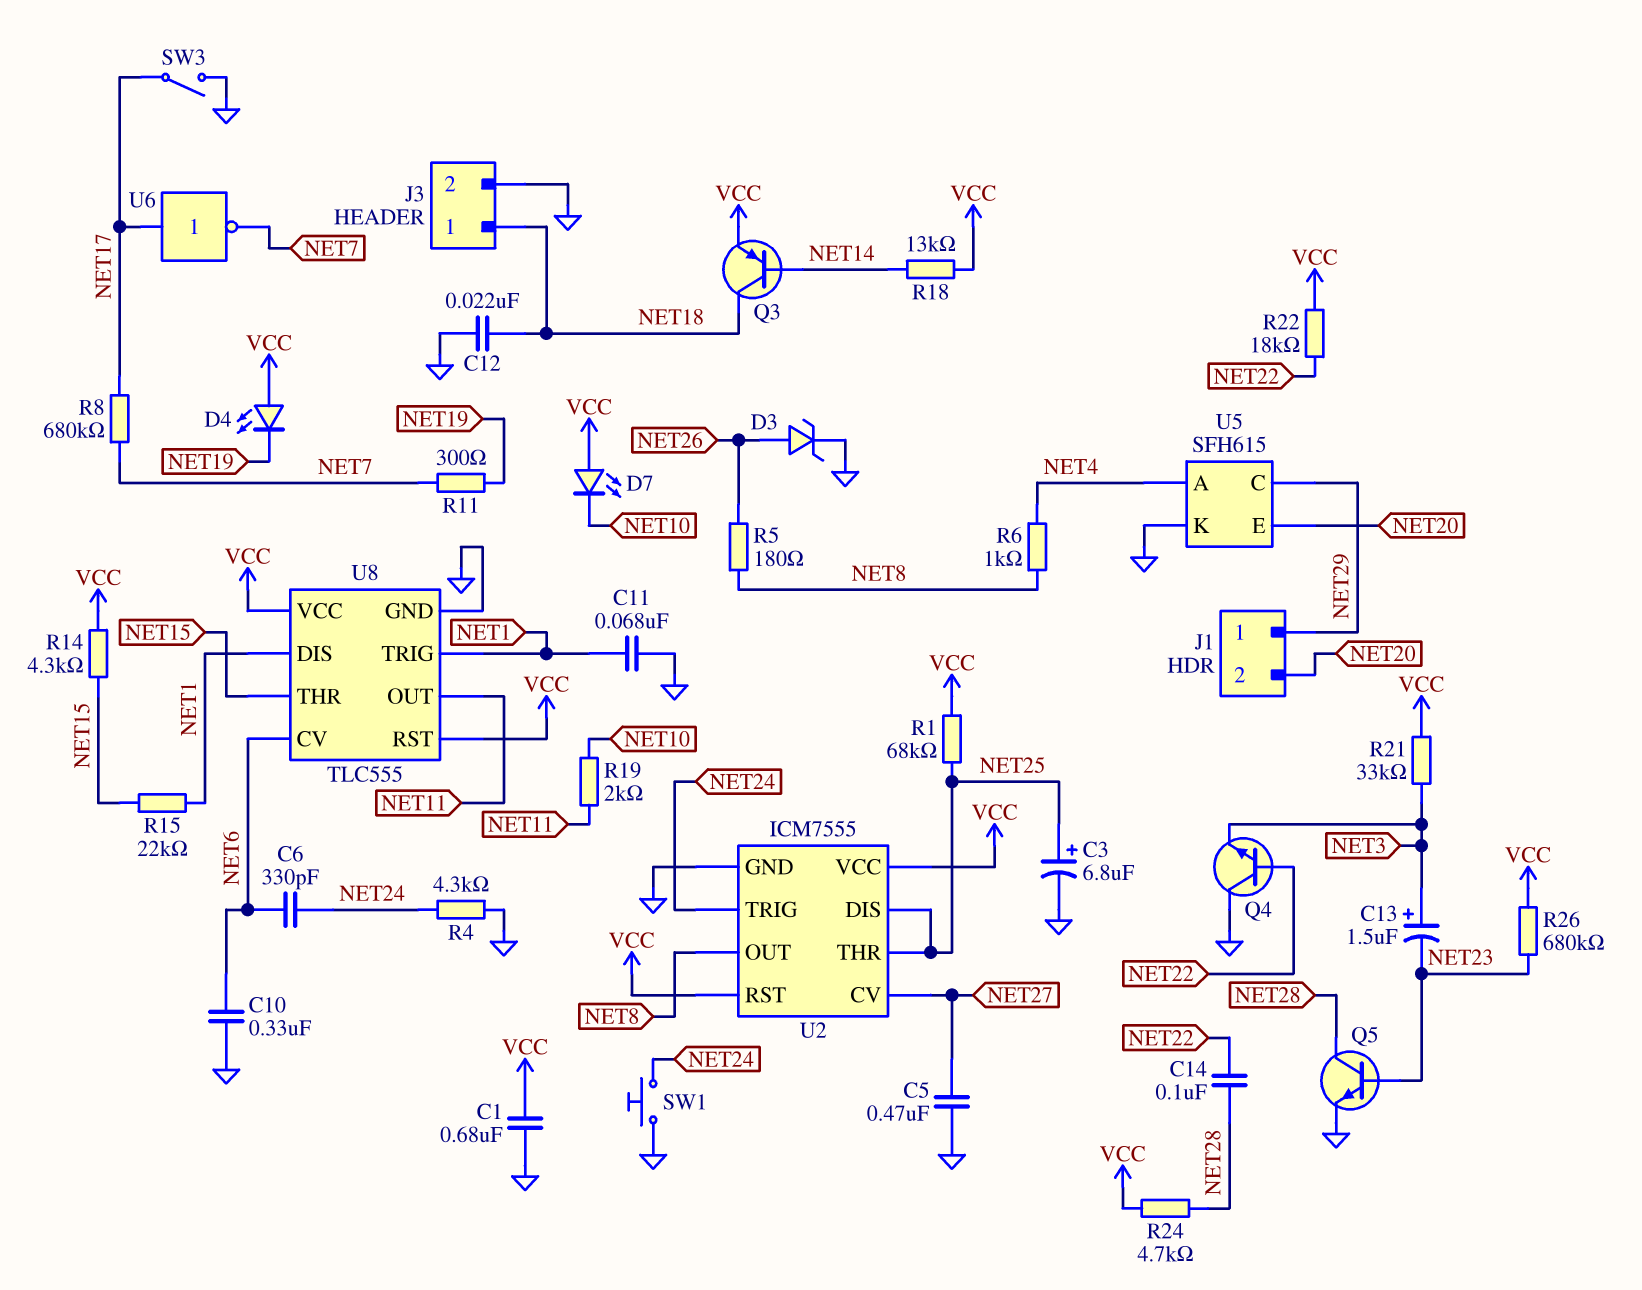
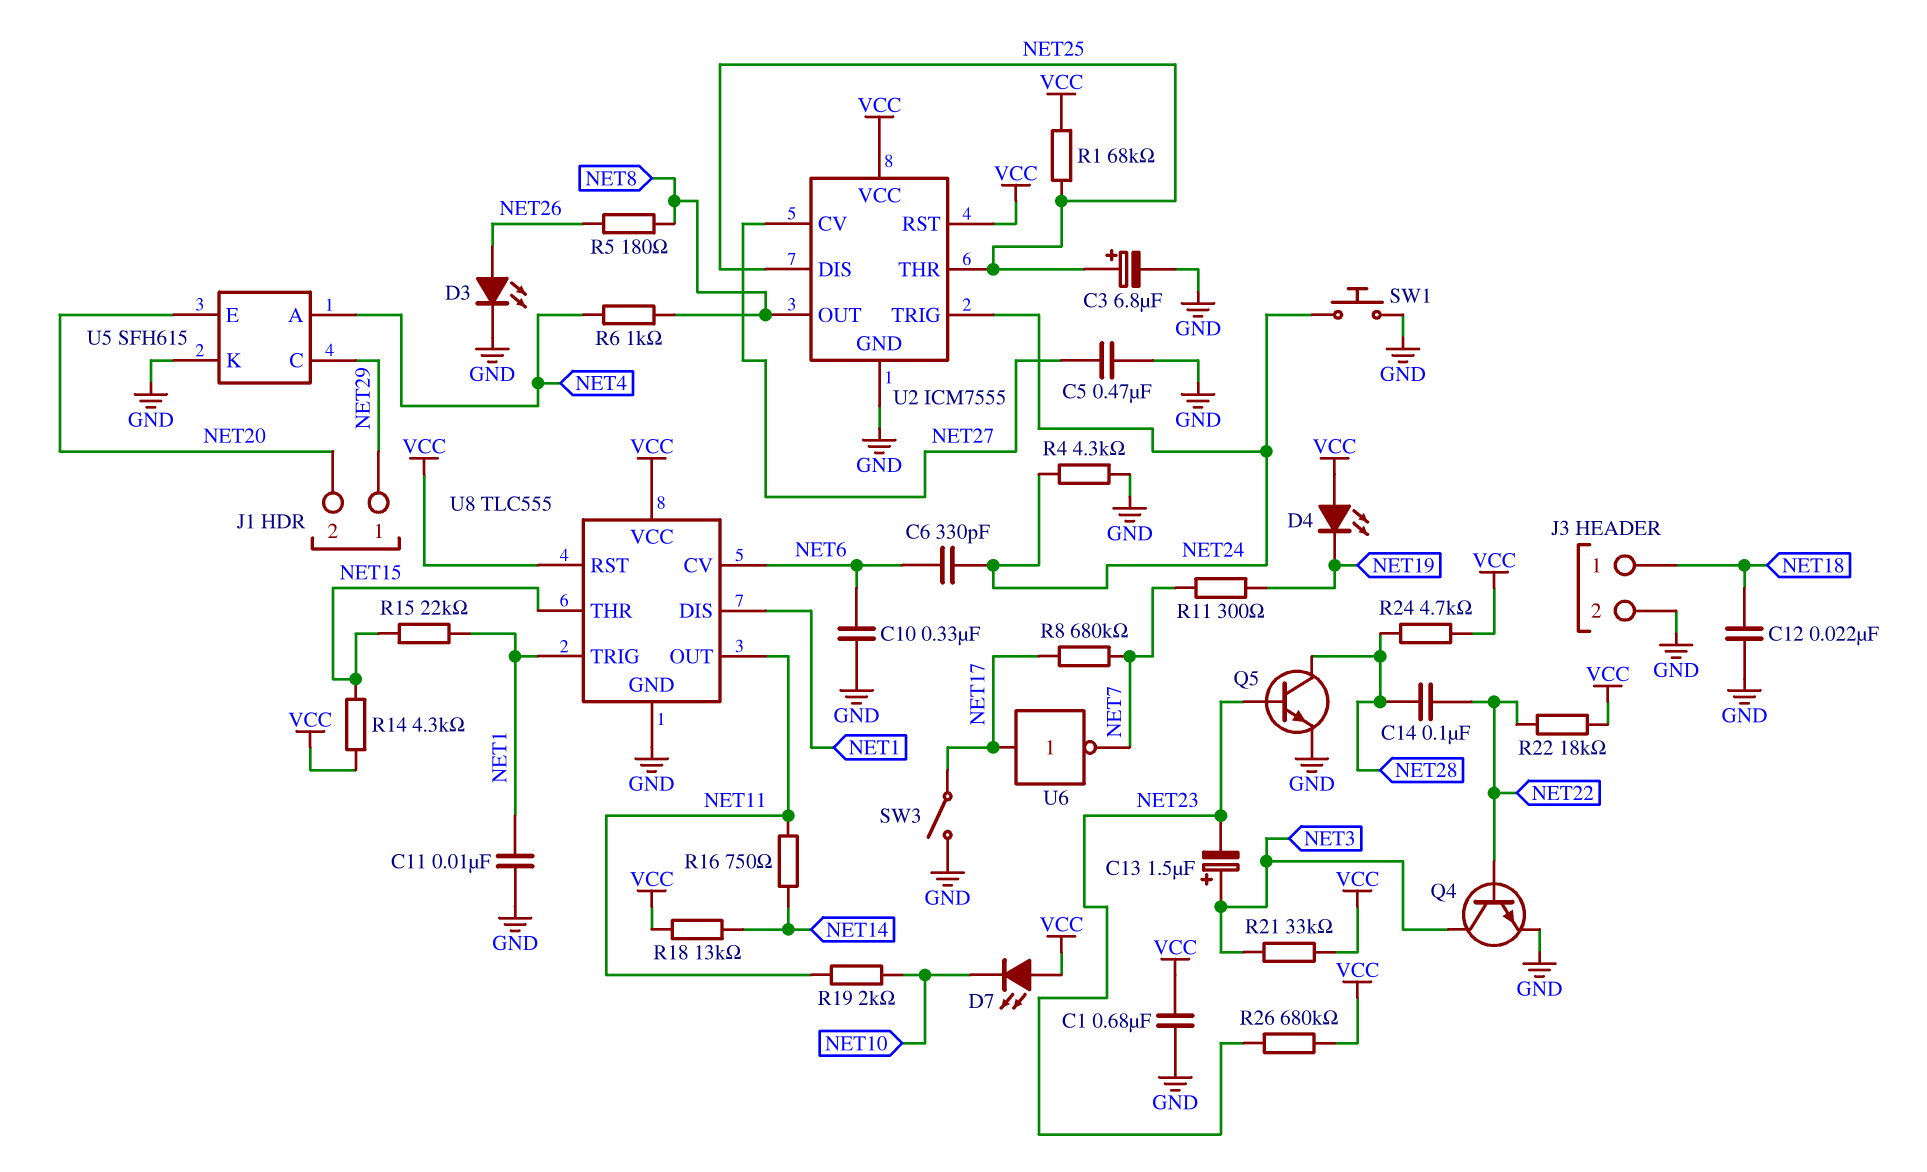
C11: 68nF (GND, NET1) -> 10nF (GND, NET1)
D3: zener (A NET26, K GND) -> LED (A NET26, K GND)
Q3: PNP (B NET14, C NET18, E VCC) -> none
Q4: NPN (B NET22, C GND, E NET3) -> NPN (B NET22, C NET3, E GND)
R16: none -> 750 (NET11, NET14)

